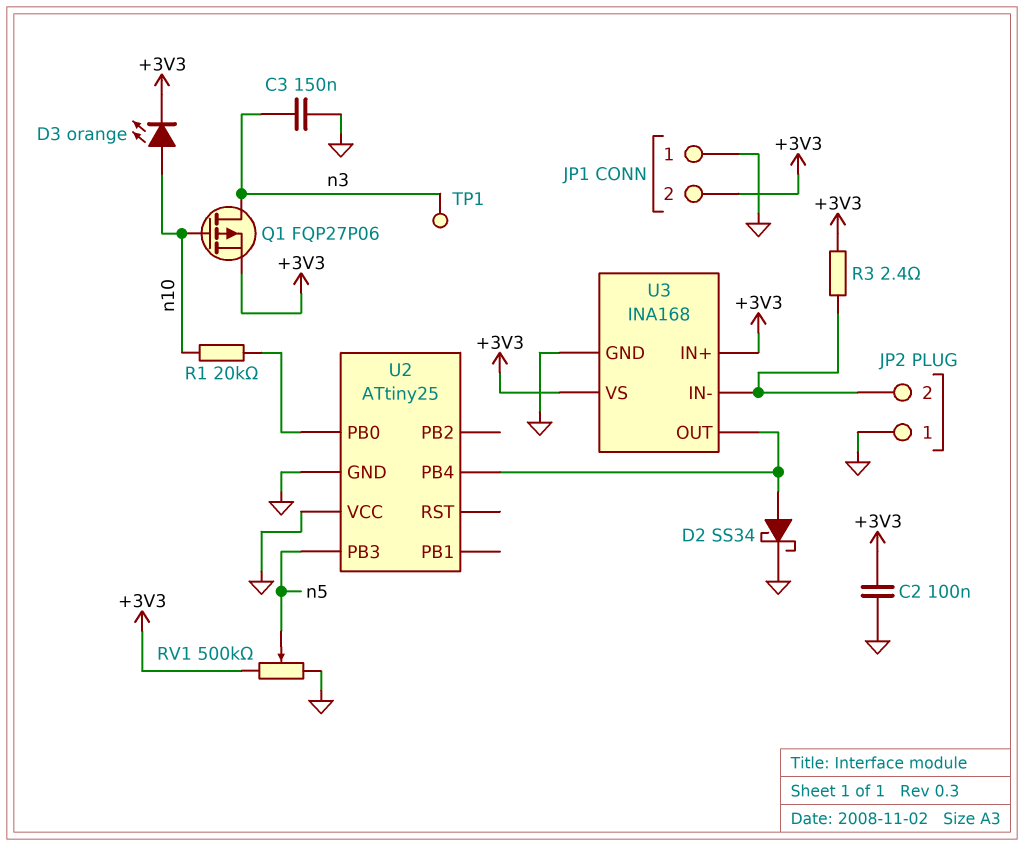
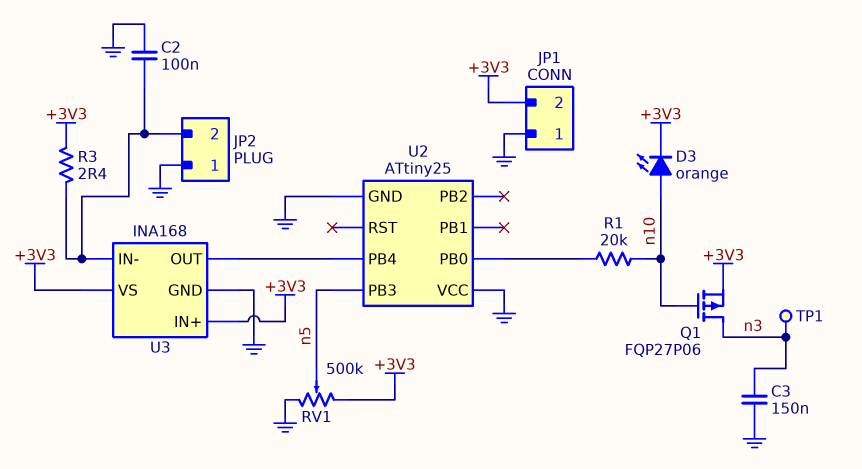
C2: 100nF (+3V3, GND) -> 100nF (GND, JP2/2)
D2: schottky SS34 (A U2/PB4, K GND) -> none

